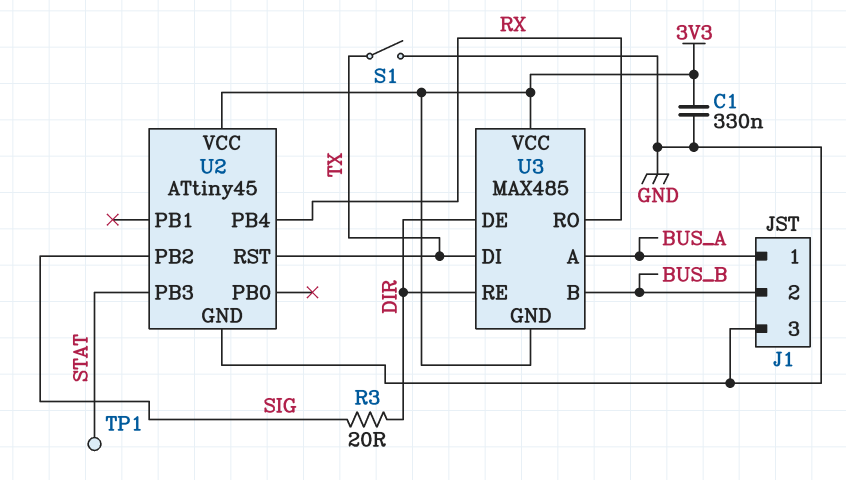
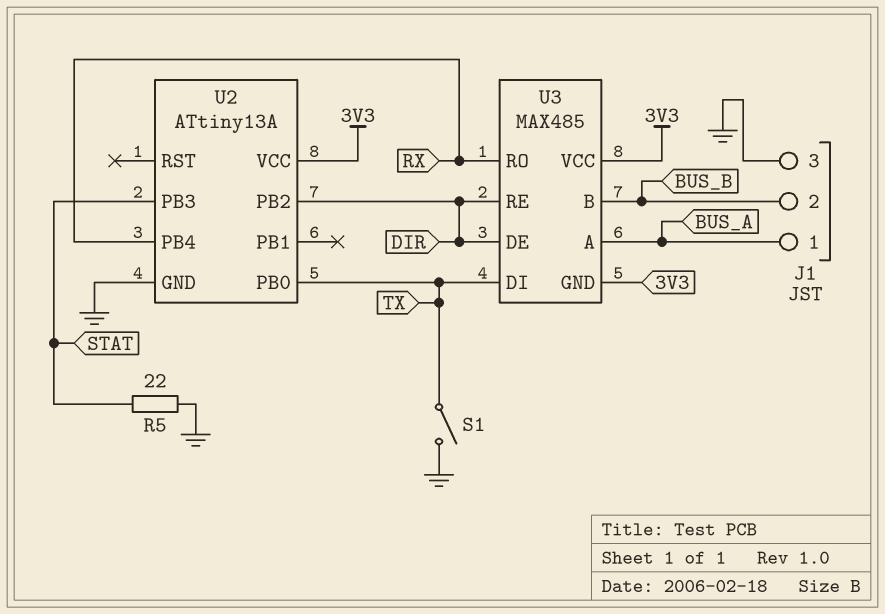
C1: 330nF (3V3, GND) -> none
R3: 20 (DIR, SIG) -> none
R5: none -> 22 (GND, STAT)
TP1: test point (STAT) -> none
U2: ATtiny45 -> ATtiny13A
U2 pin PB0: none -> TX
U2 pin PB2: SIG -> DIR
U2 pin RST: TX -> none

